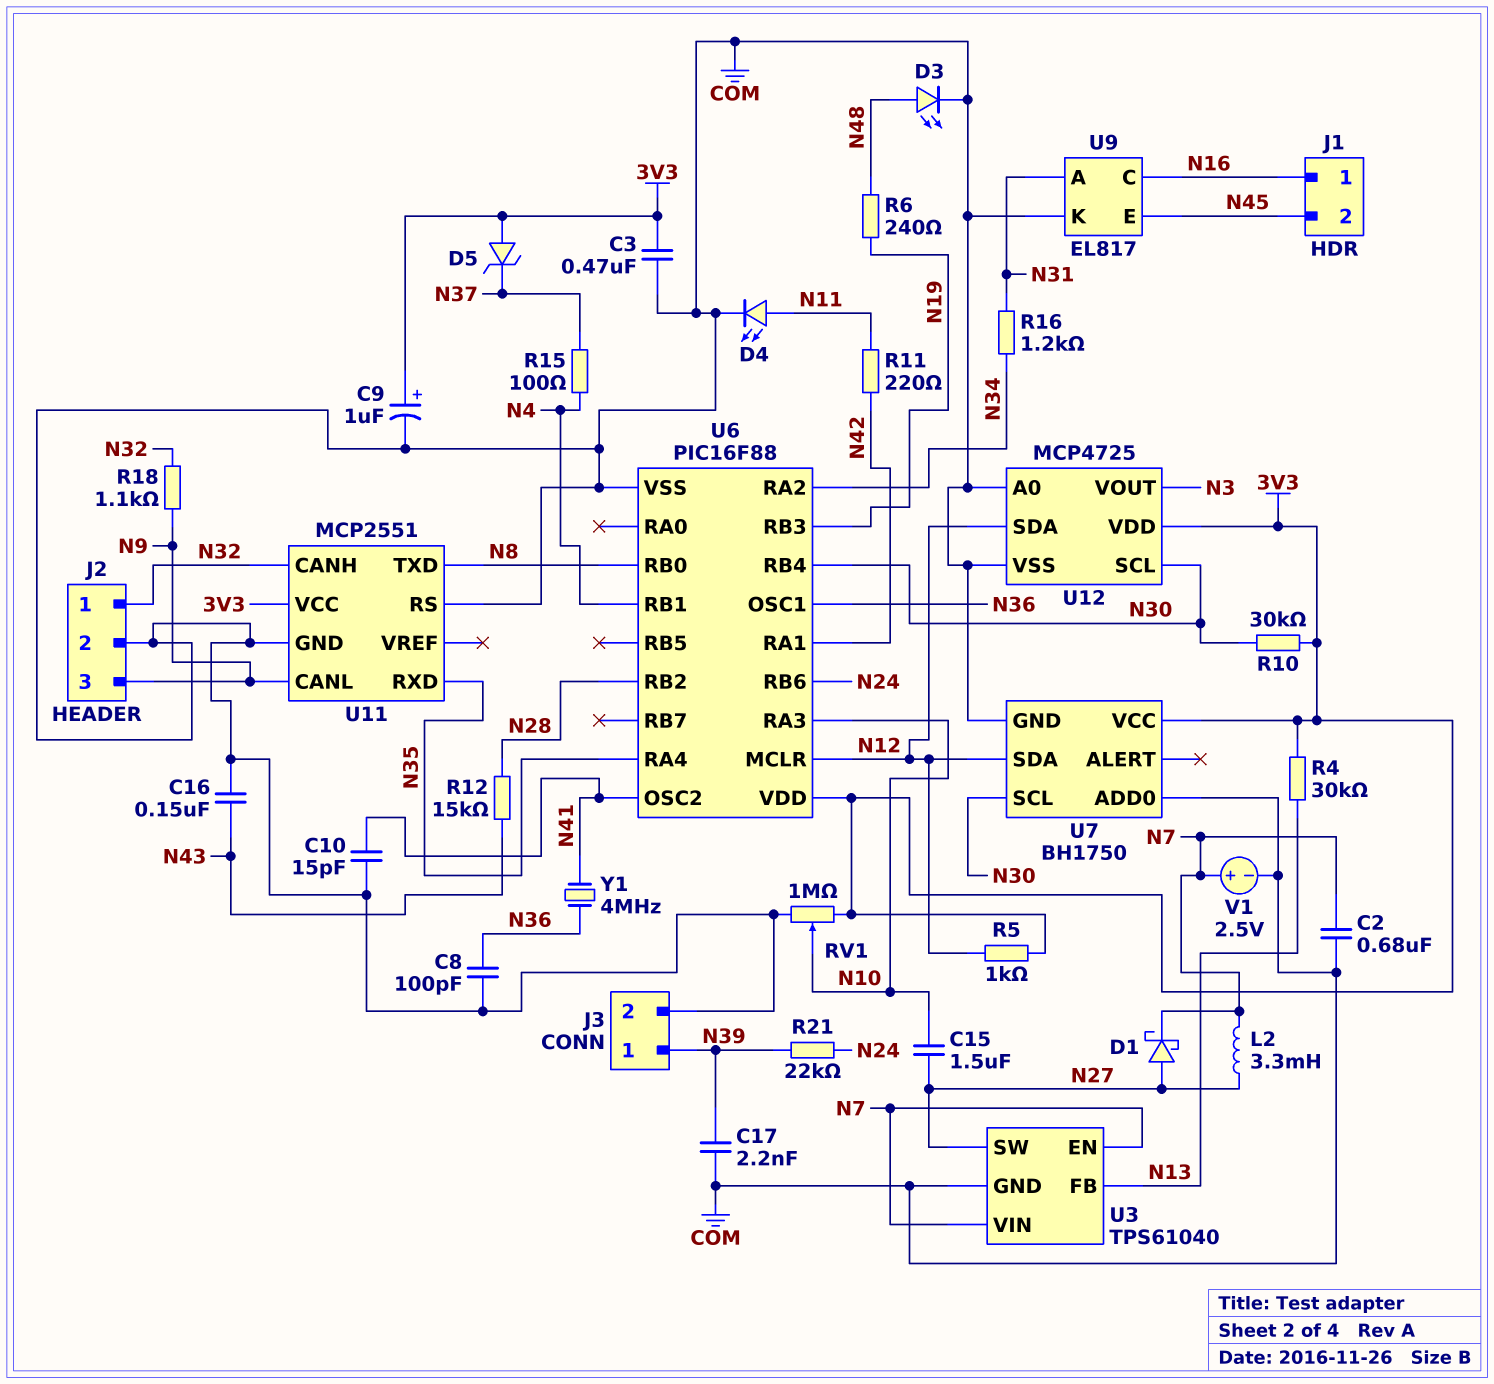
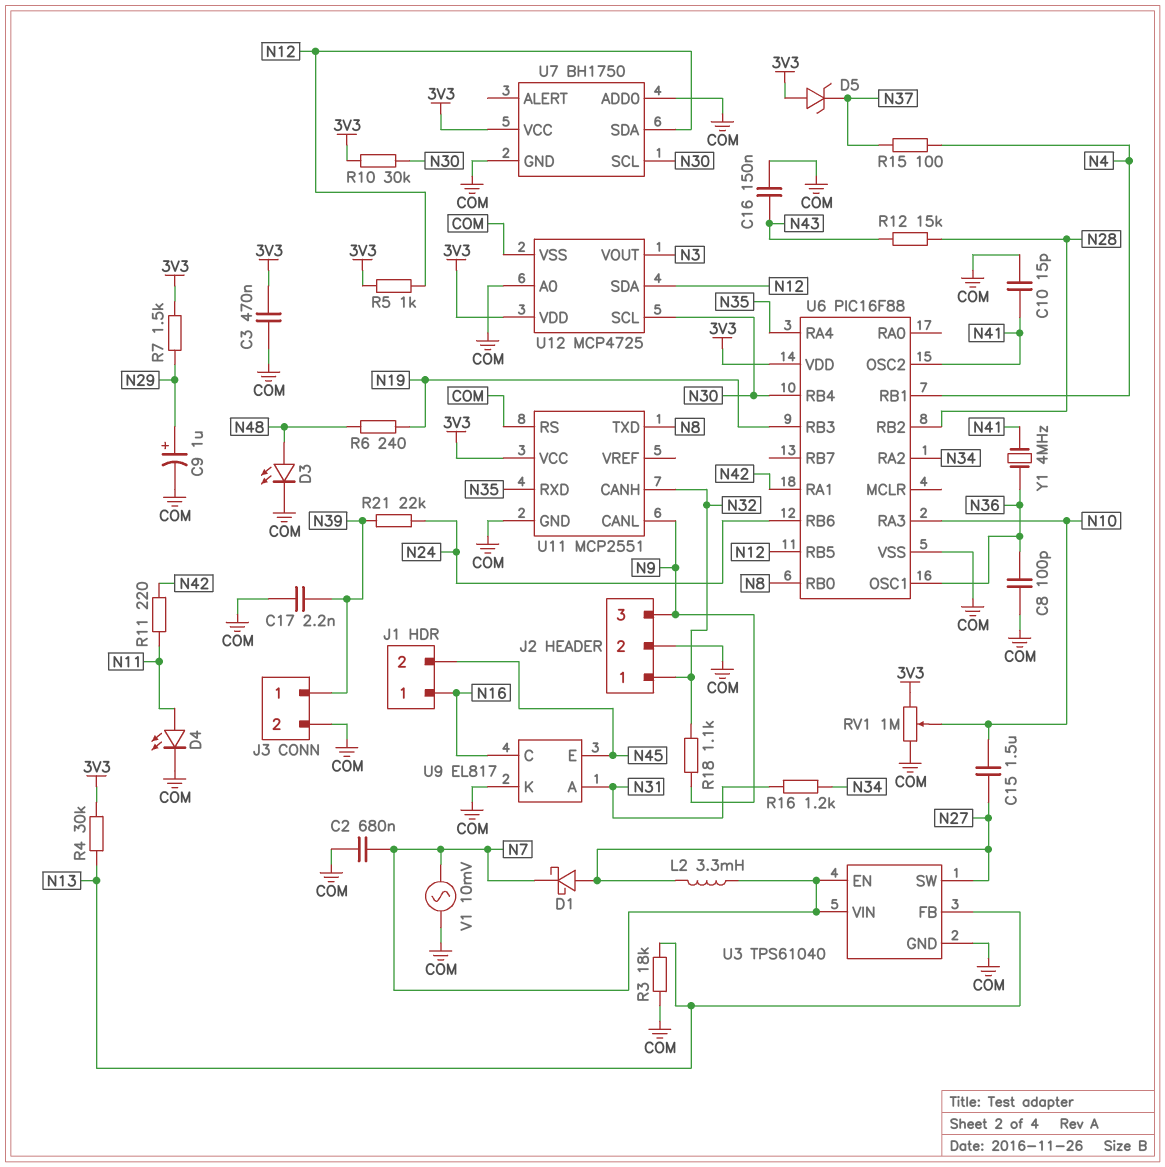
C9: 1uF (plus 3V3, minus COM) -> 1uF (plus N29, minus COM)
R3: none -> 18k (COM, N13)
R7: none -> 1.5k (3V3, N29)
U6 pin MCLR: N12 -> none
U6 pin RB5: none -> N12
V1: 2.5V (plus N7, minus COM) -> AC 10mV (COM, N7)

